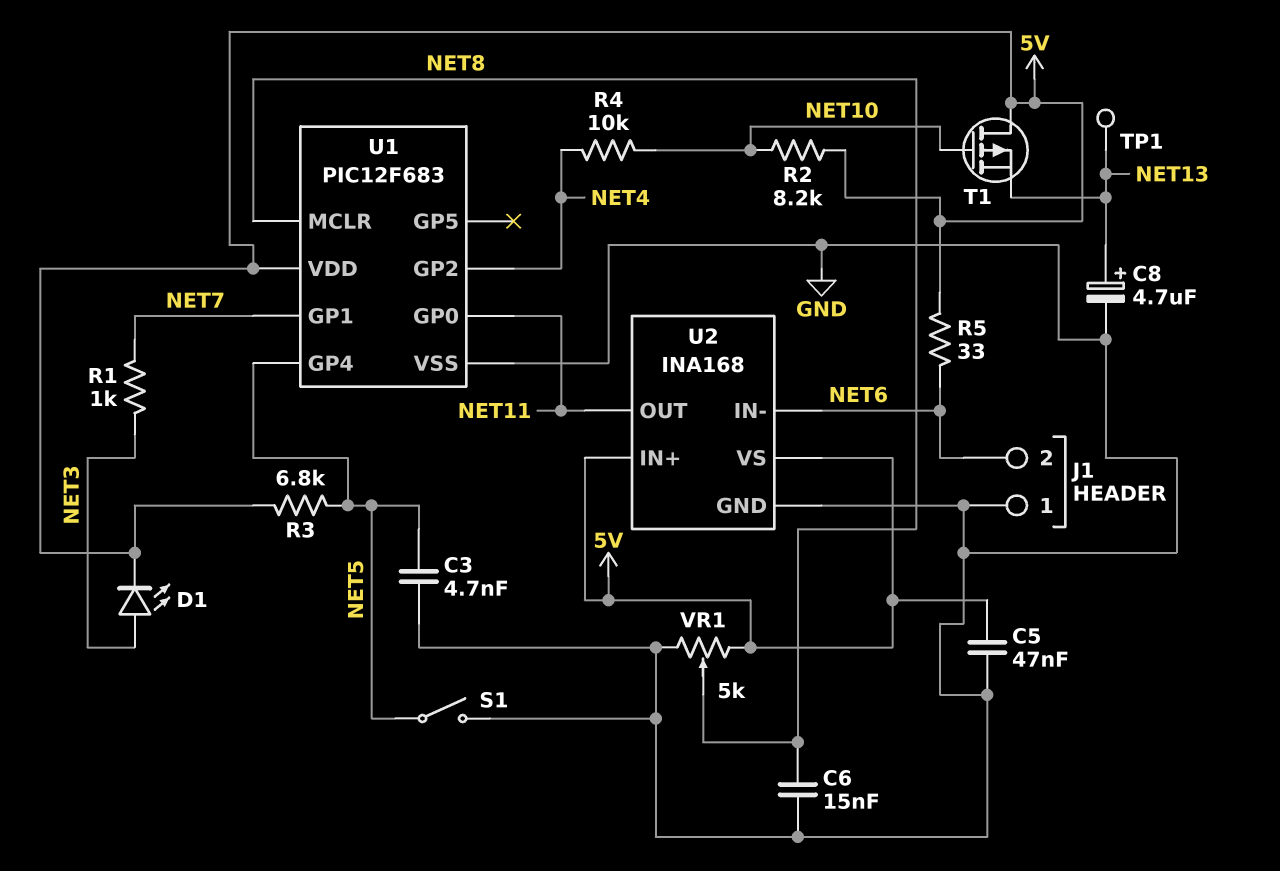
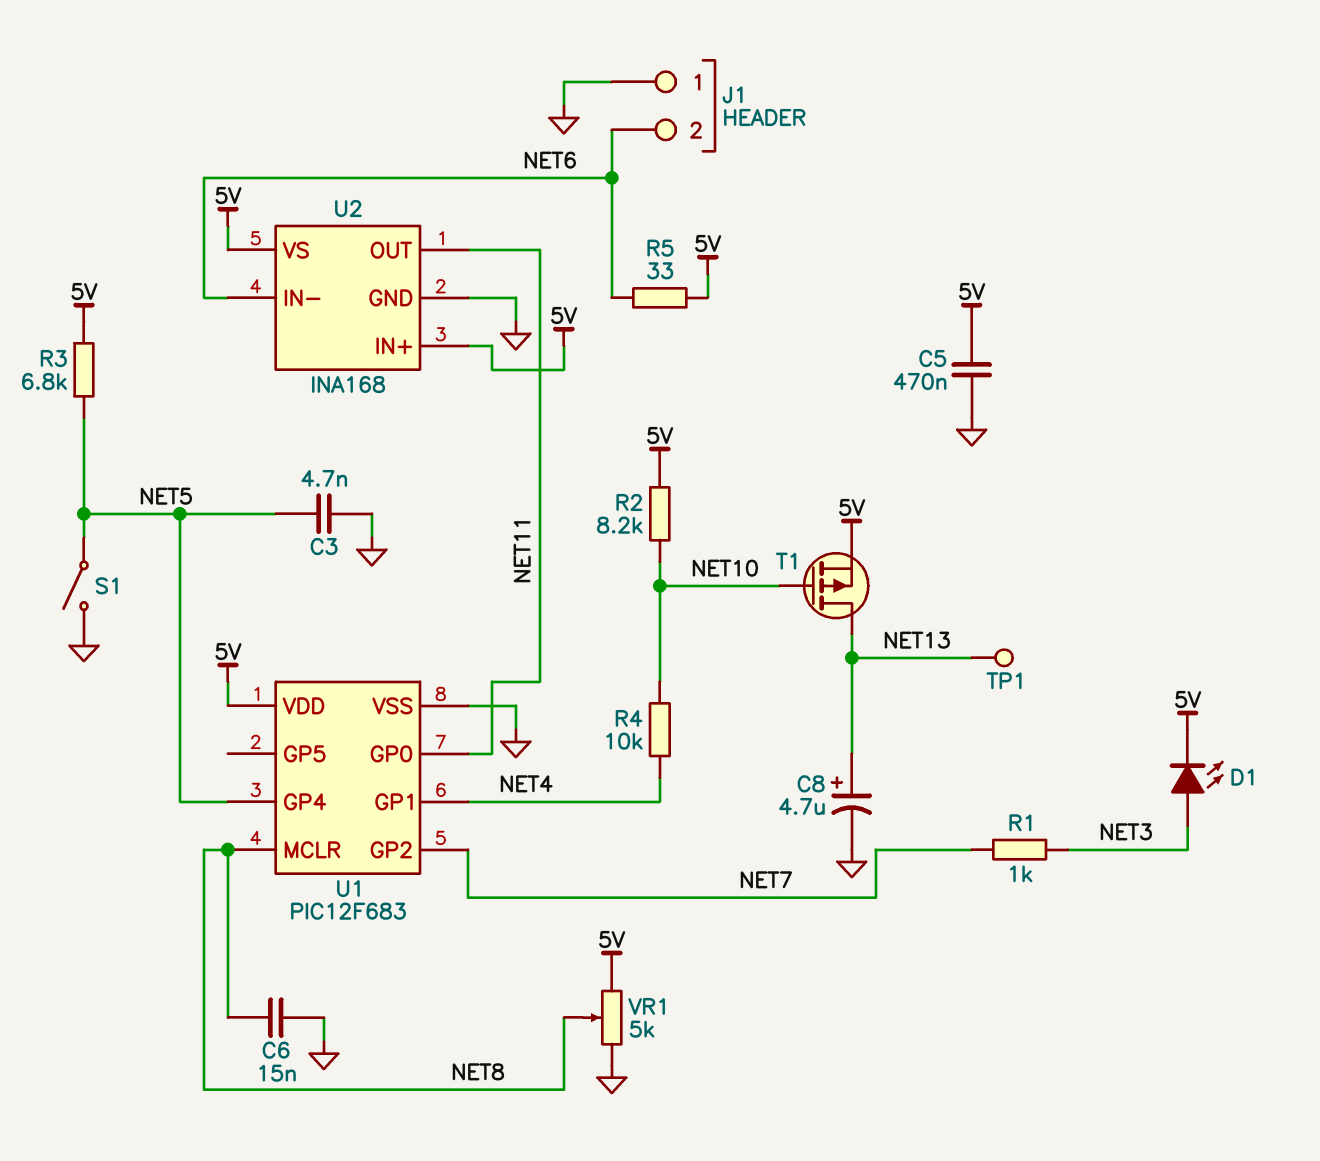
C5: 47nF (5V, GND) -> 470nF (5V, GND)
T1: PMOS (G NET10, D 5V, S NET13) -> PMOS (G NET10, D NET13, S 5V)
U1 pin GP1: NET7 -> NET4
U1 pin GP2: NET4 -> NET7

